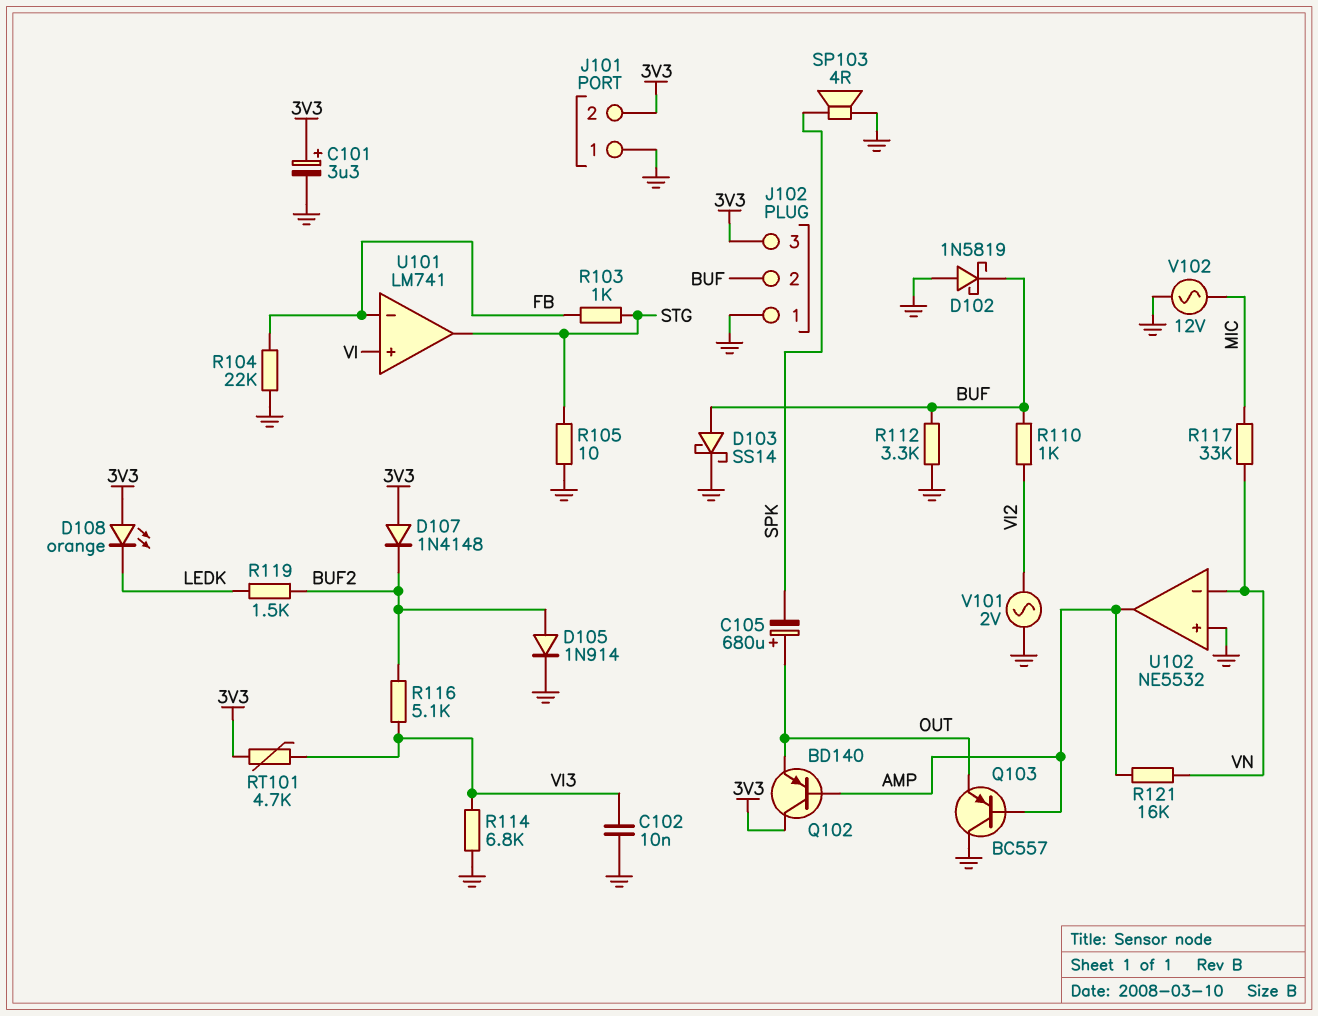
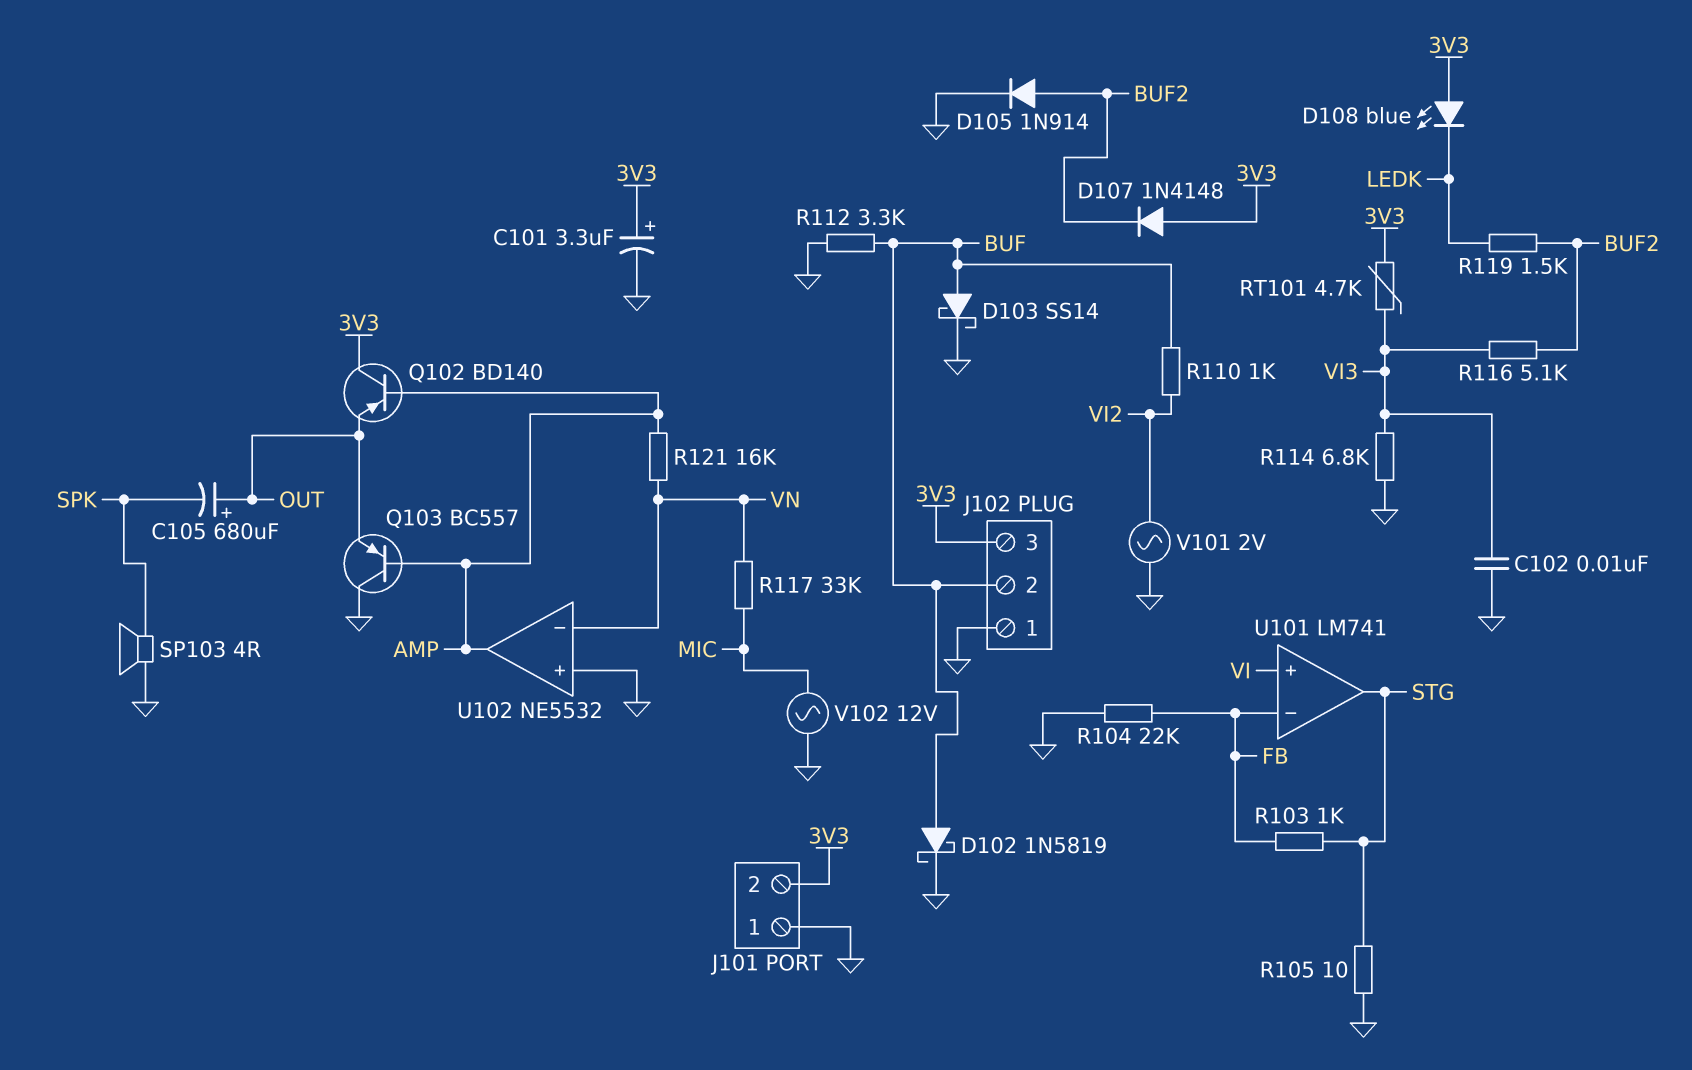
D102: schottky 1N5819 (A GND, K BUF) -> schottky 1N5819 (A BUF, K GND)
D108: LED orange (A 3V3, K LEDK) -> LED blue (A 3V3, K LEDK)

